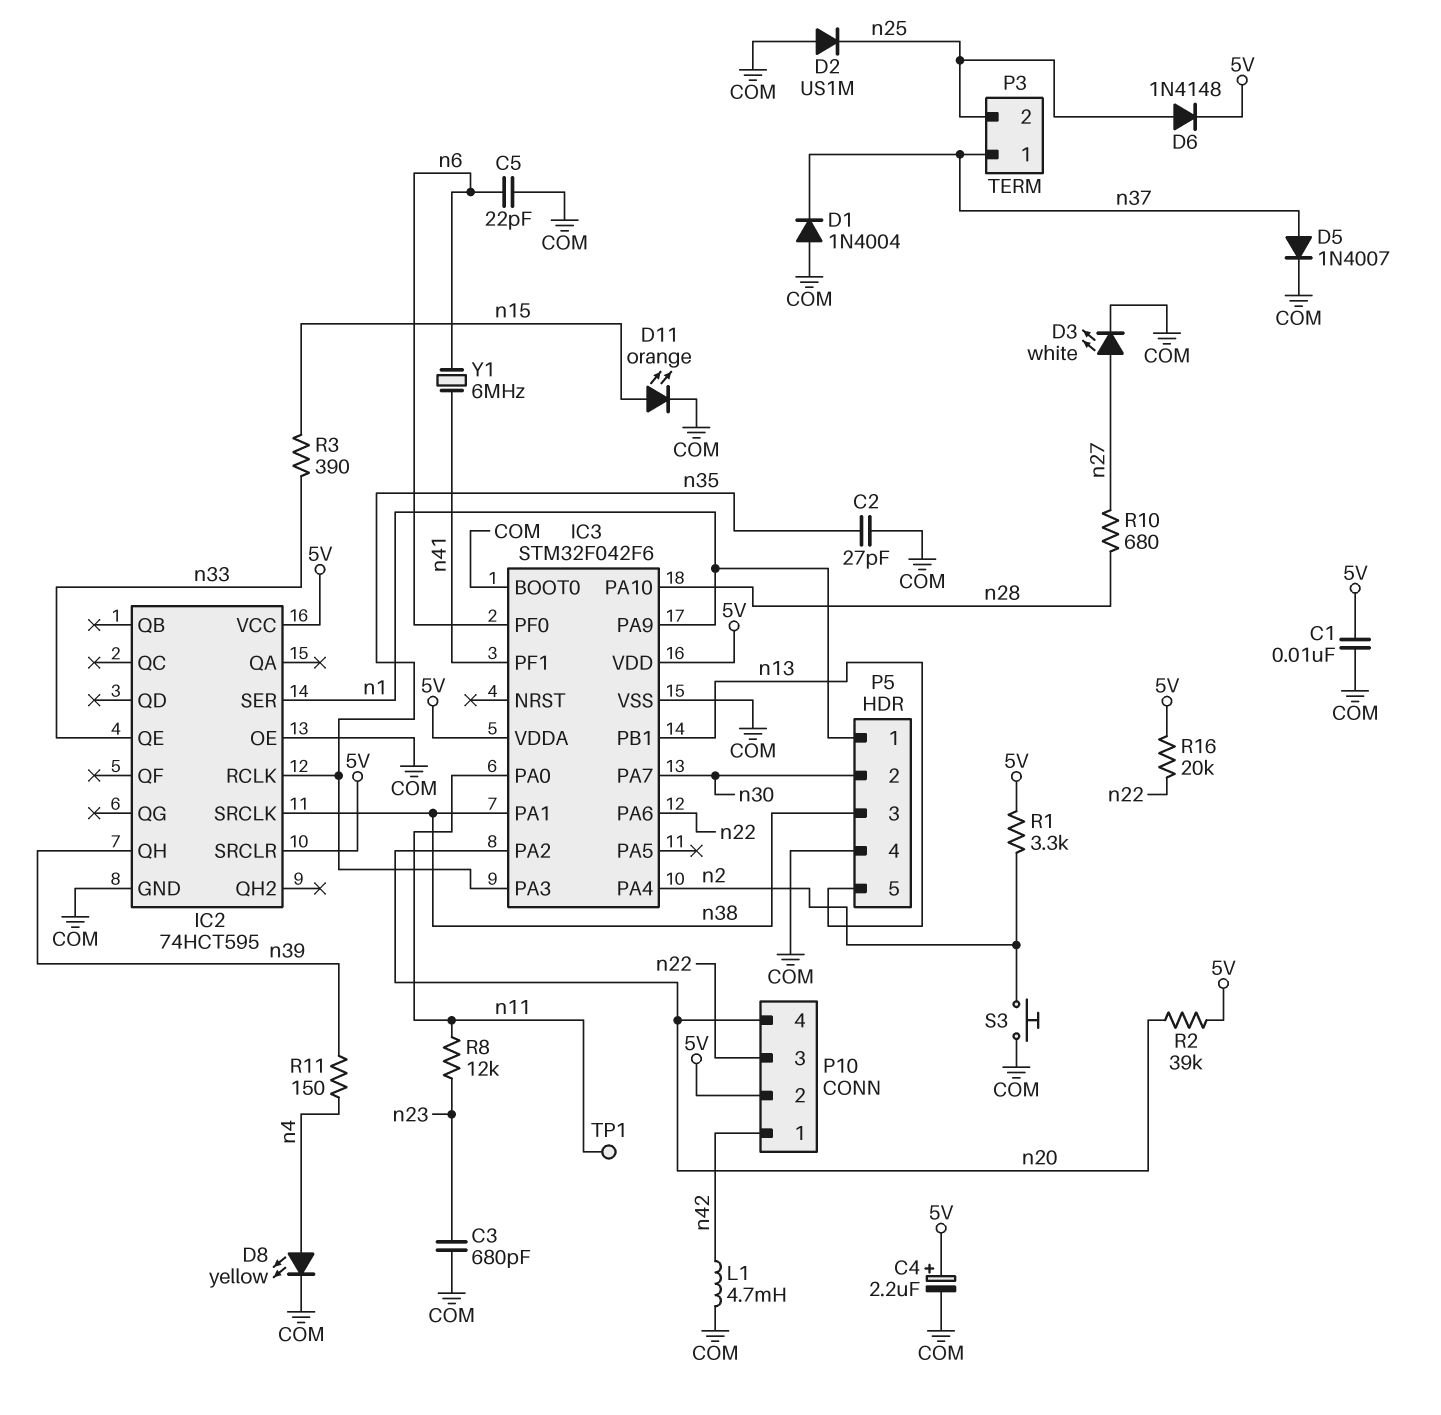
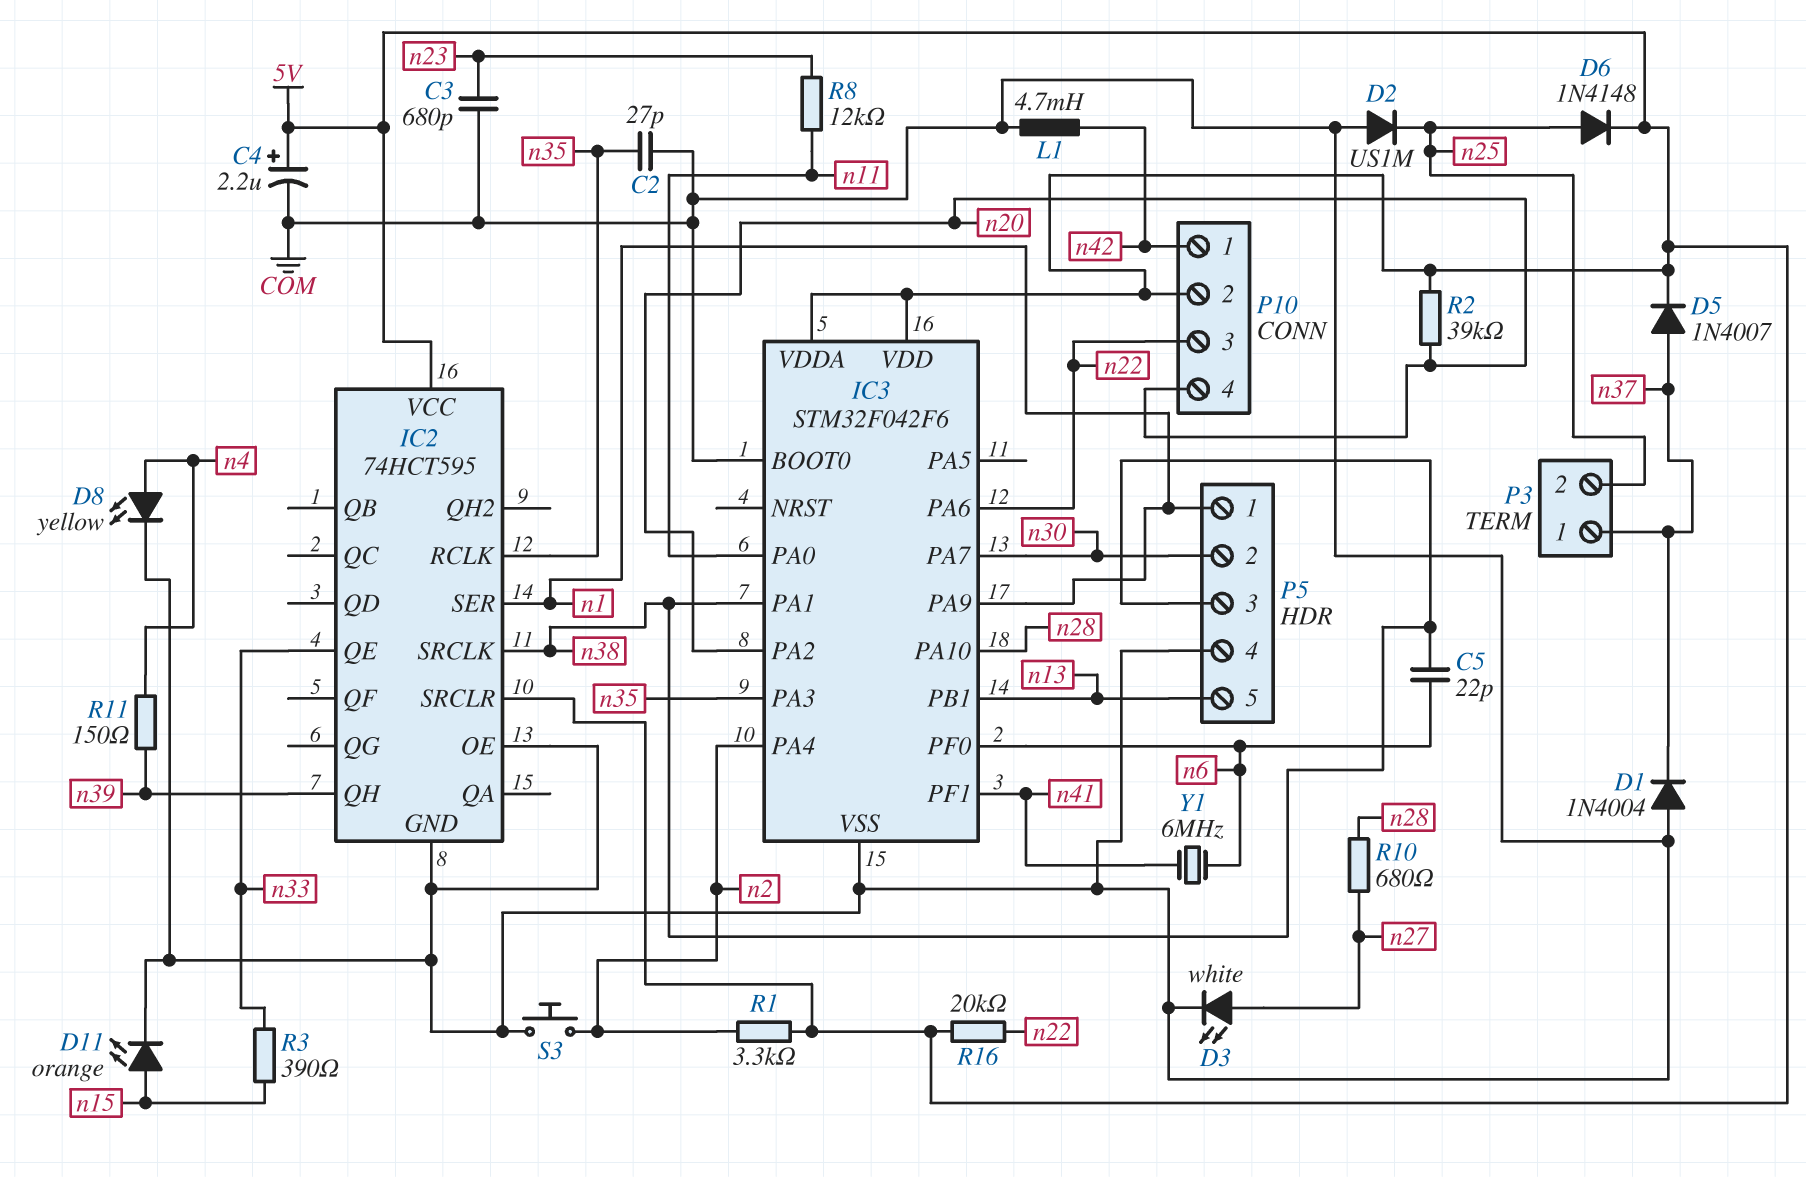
C1: 10nF (5V, COM) -> none
C5: 22pF (COM, n6) -> 22pF (n6, n38)
D5: diode 1N4007 (A n37, K COM) -> diode 1N4007 (A n37, K 5V)
TP1: test point (n11) -> none

